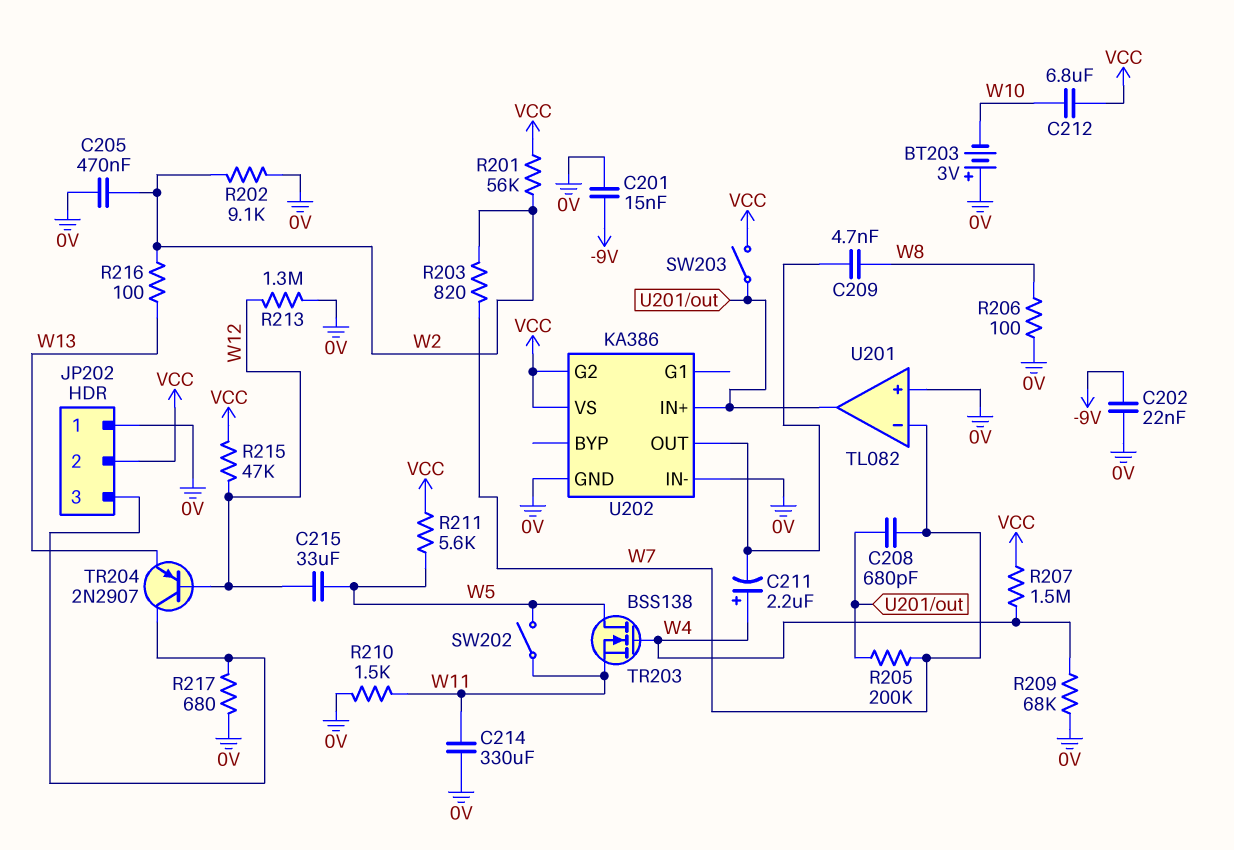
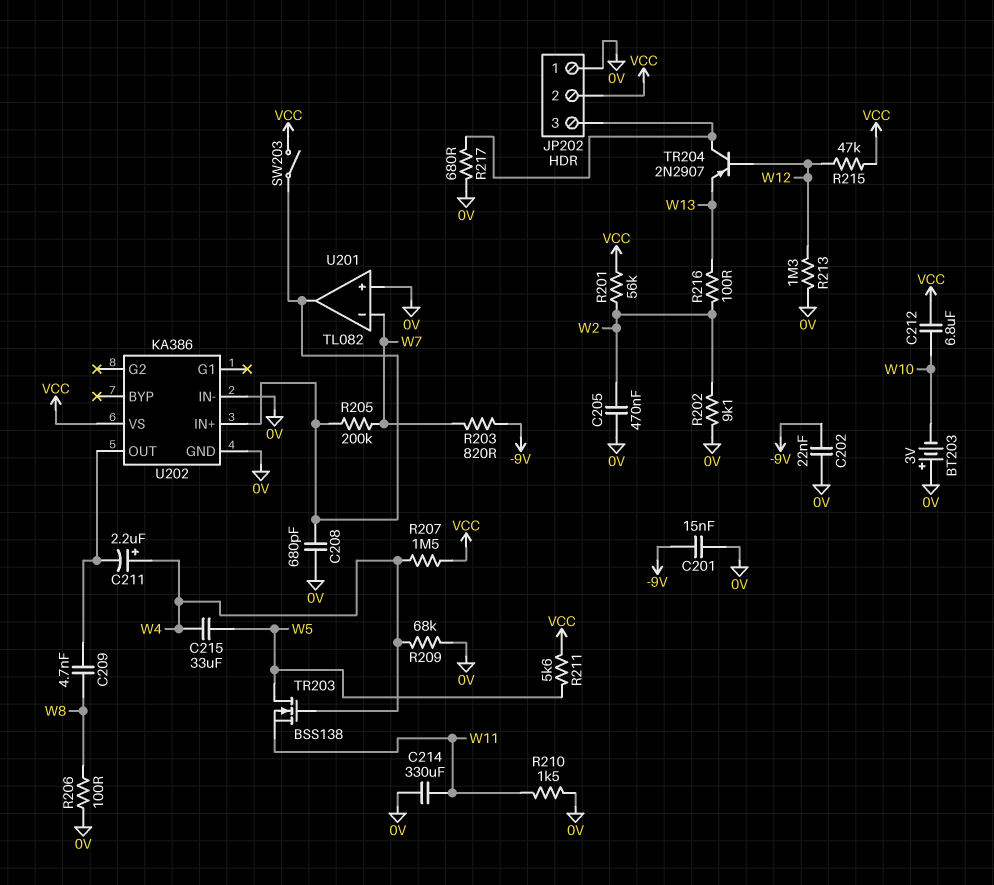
C208: 680pF (U201/out, W7) -> 680pF (0V, U201/out)
C215: 33uF (W5, W12) -> 33uF (W4, W5)
R203: 820 (W2, W7) -> 820 (-9V, W7)
SW202: switch (W5, W11) -> none
U202 pin G2: VCC -> none

